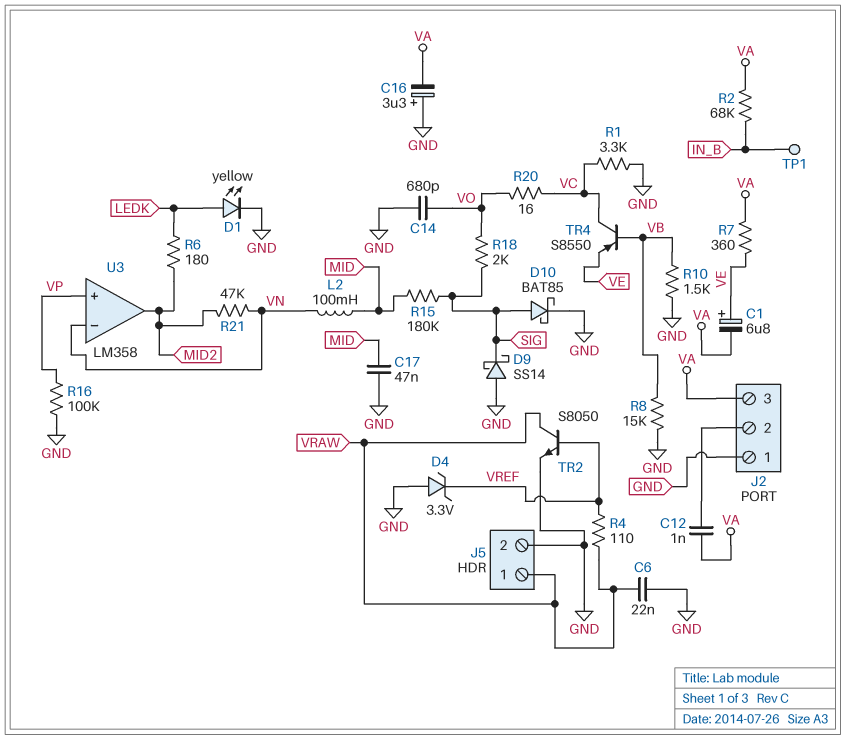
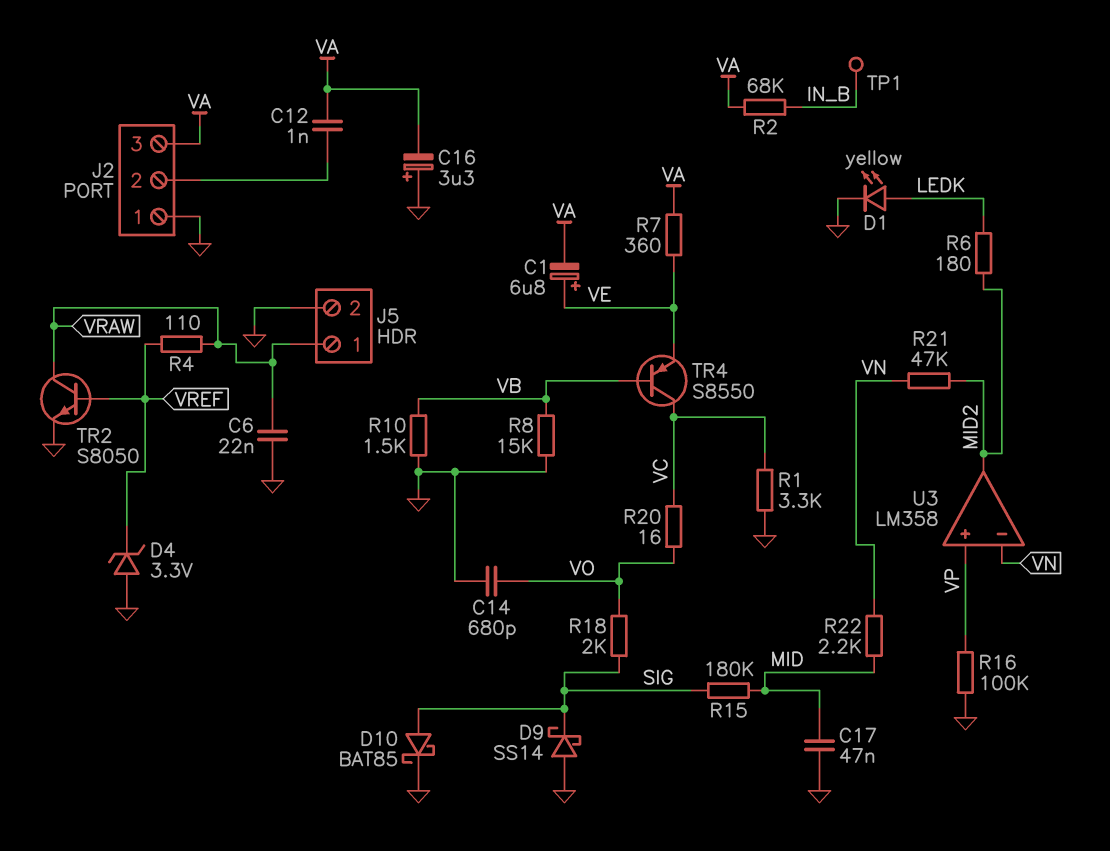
L2: 100mH (MID, VN) -> none
R22: none -> 2.2k (MID, VN)

